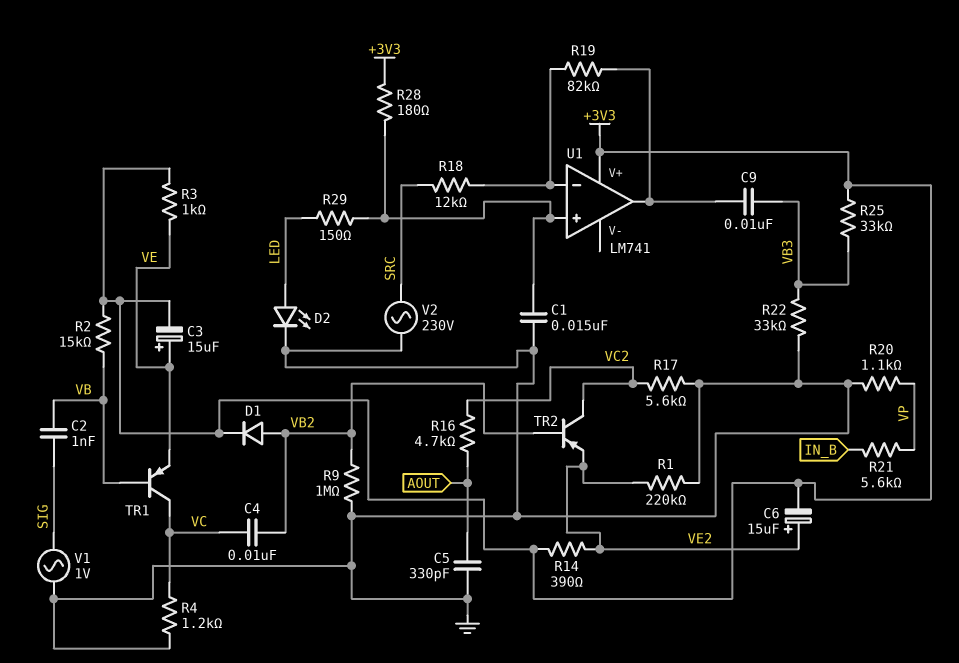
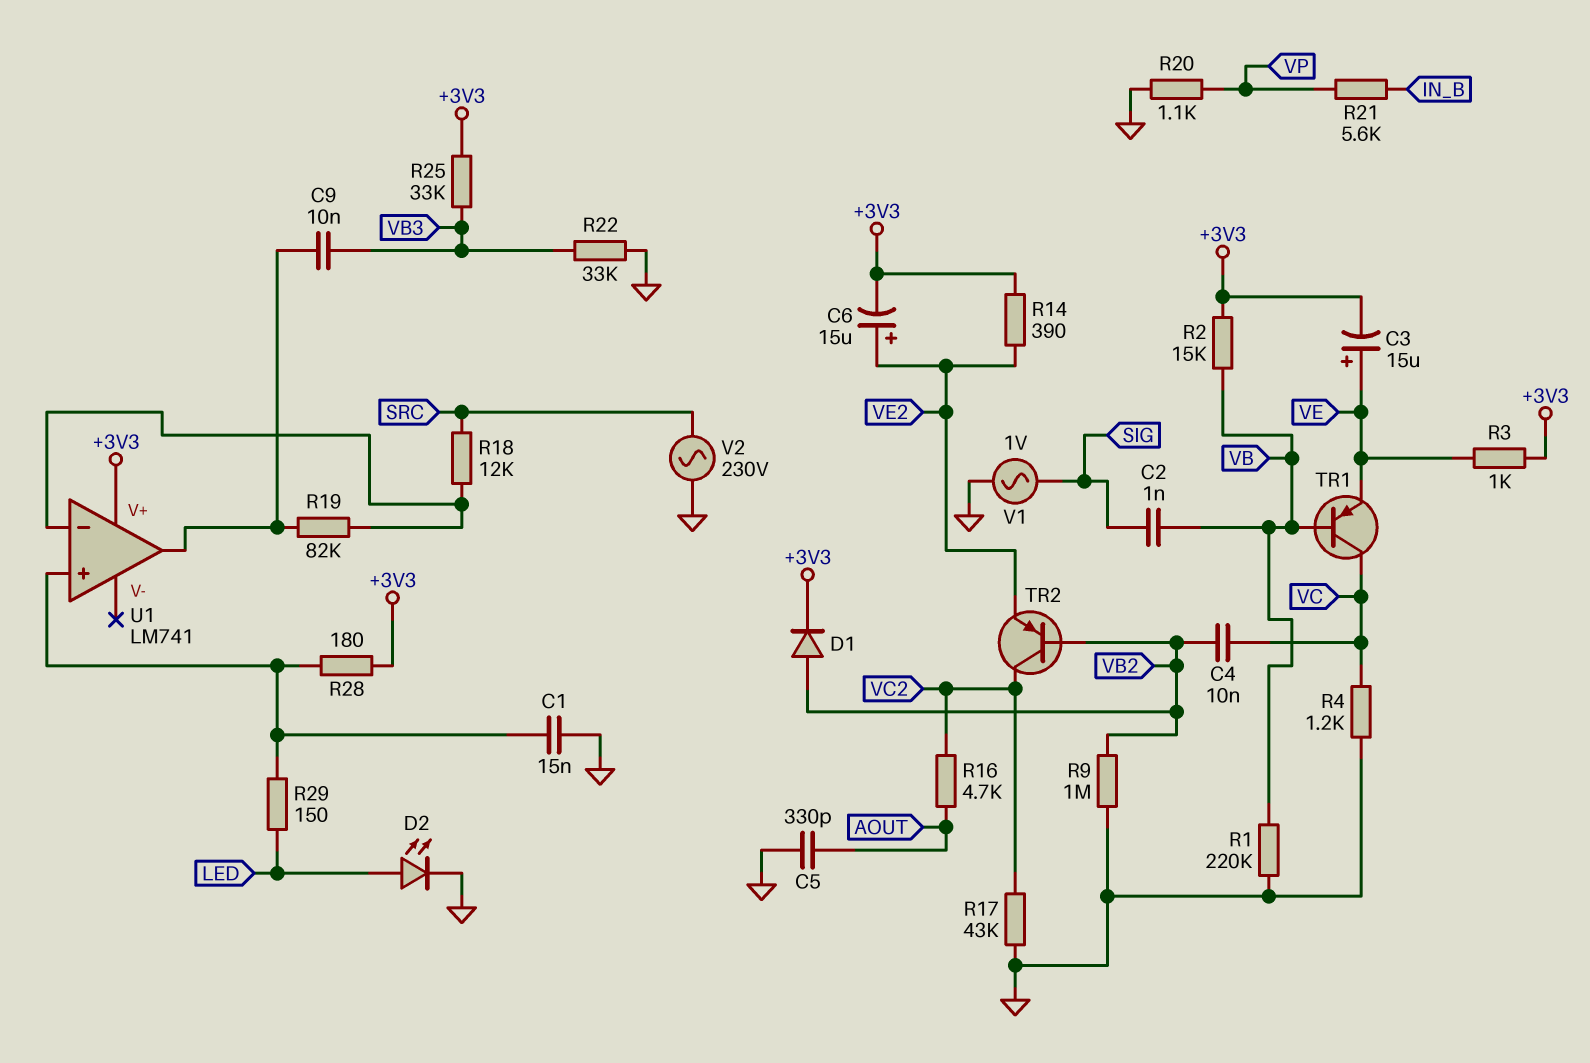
R1: 220k (GND, VE2) -> 220k (GND, VB)
R17: 5.6k (GND, VC2) -> 43k (GND, VC2)

